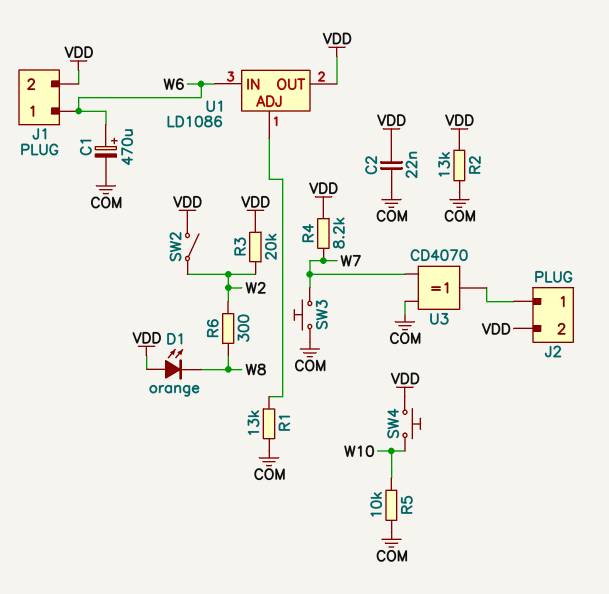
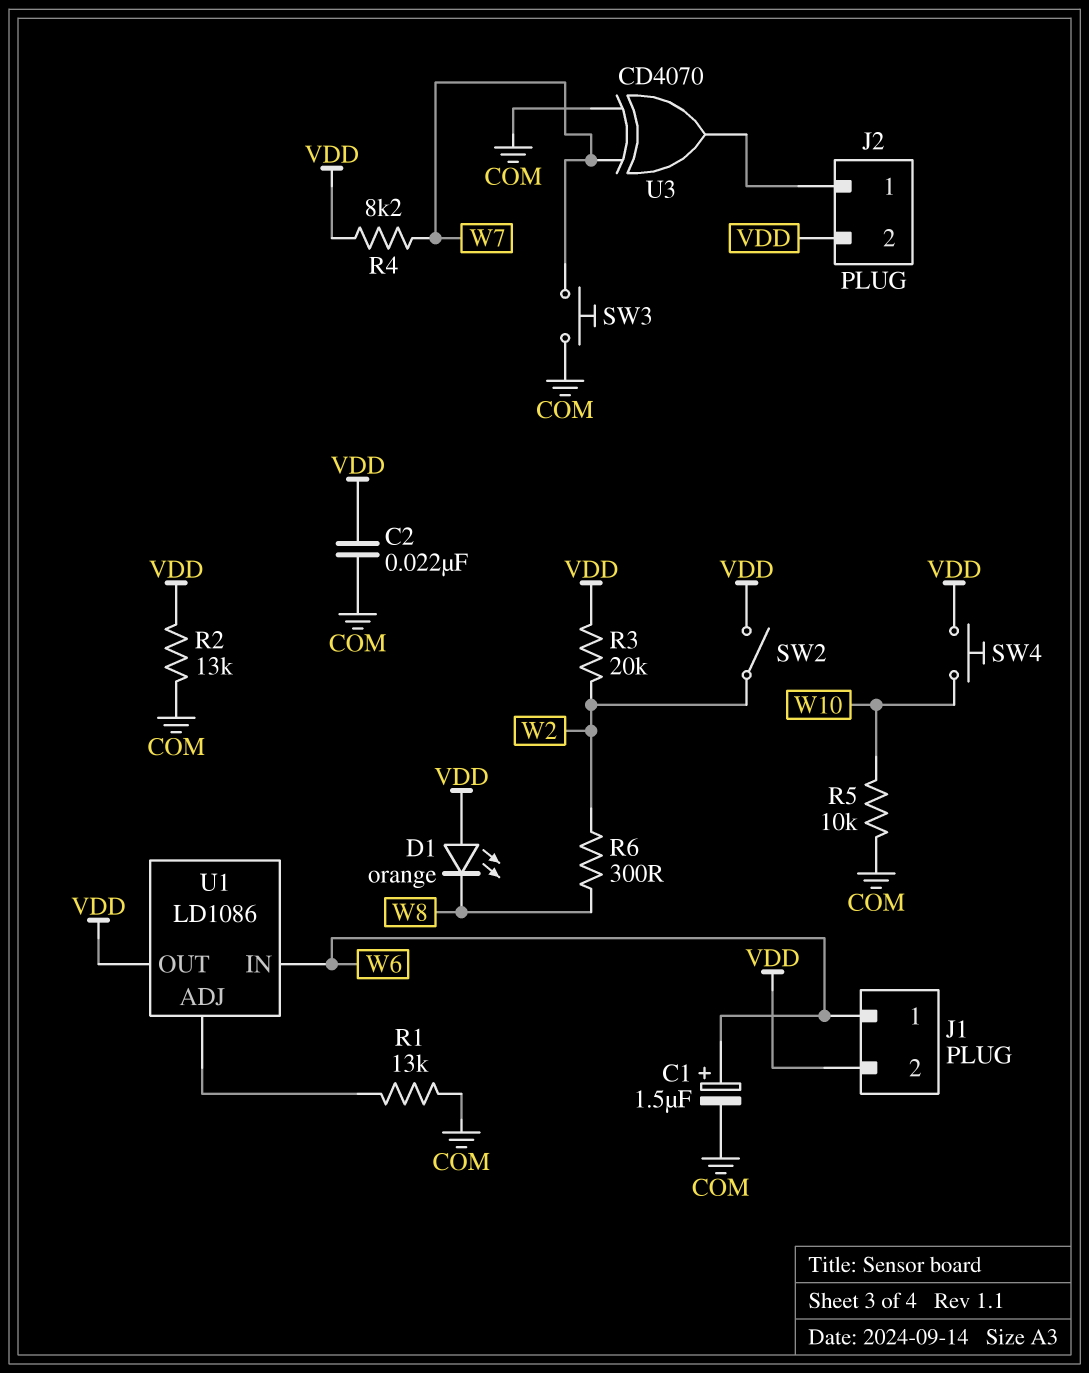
C1: 470uF (plus W6, minus COM) -> 1.5uF (plus W6, minus COM)

